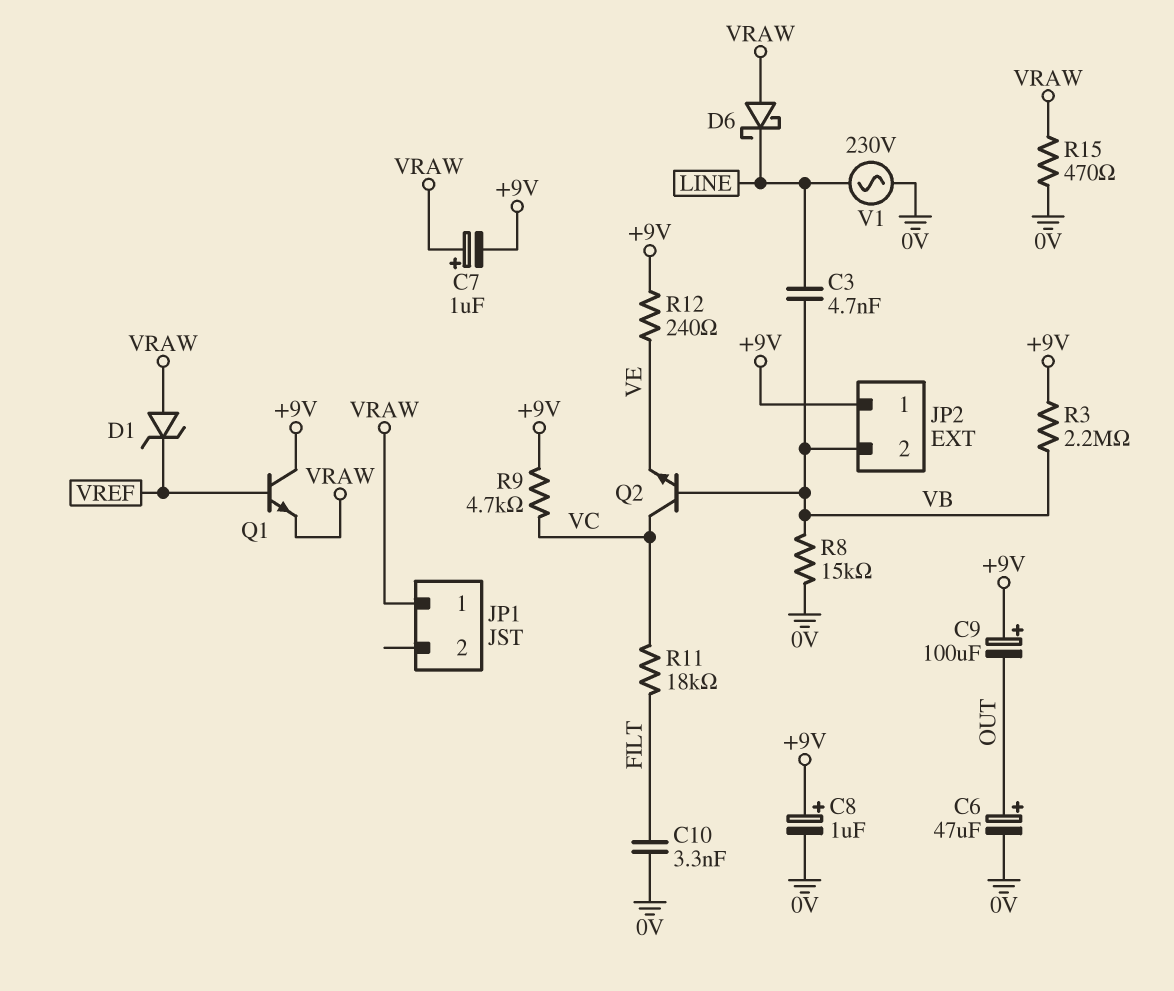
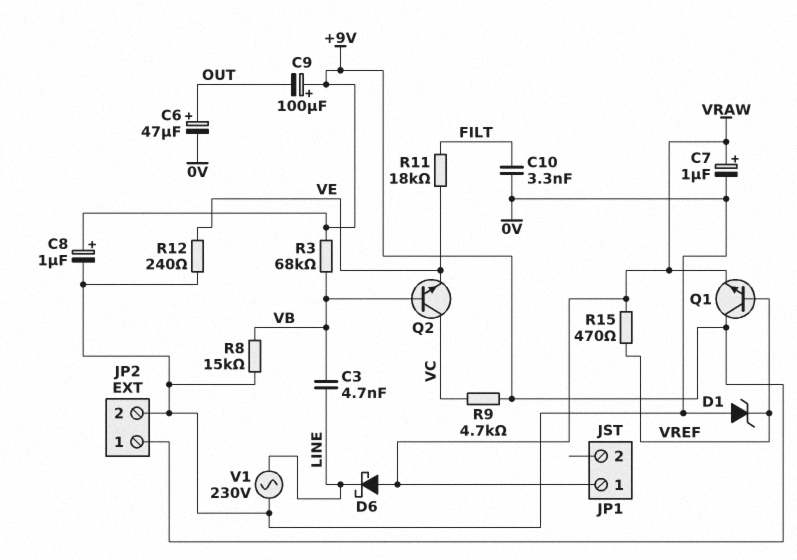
C7: 1uF (plus VRAW, minus +9V) -> 1uF (plus VRAW, minus 0V)
D1: zener (A VRAW, K VREF) -> zener (A 0V, K VREF)
JP2 pin 2: VB -> 0V
R3: 2.2M (+9V, VB) -> 68k (+9V, VB)
R11: 18k (FILT, VC) -> 18k (FILT, VE)
R12: 240 (+9V, VE) -> 240 (0V, VE)
R15: 470 (0V, VRAW) -> 470 (VRAW, VREF)

